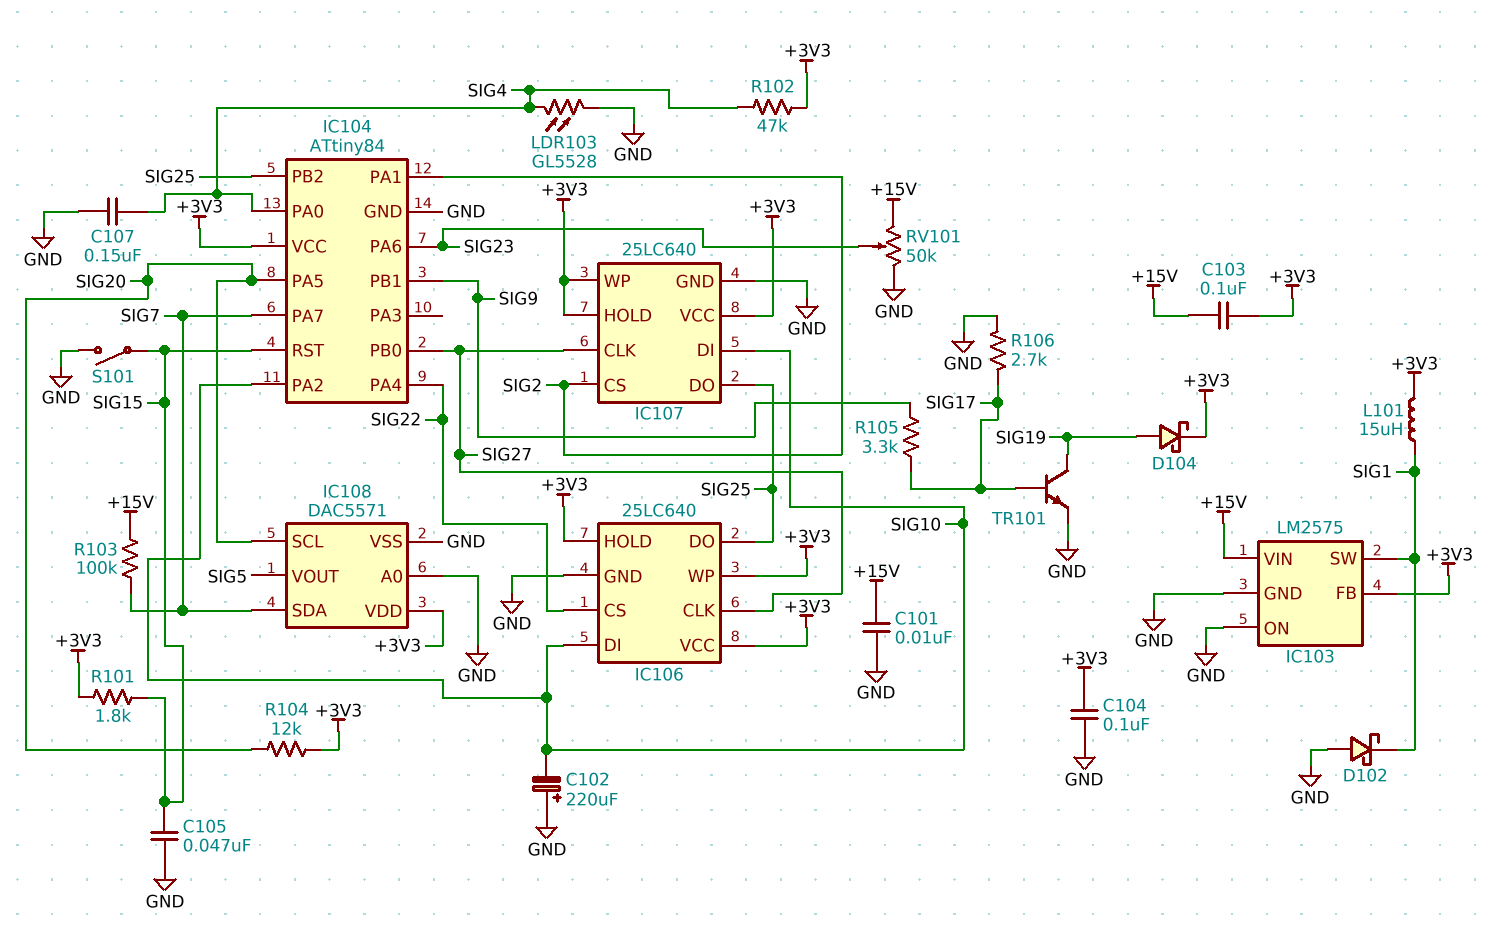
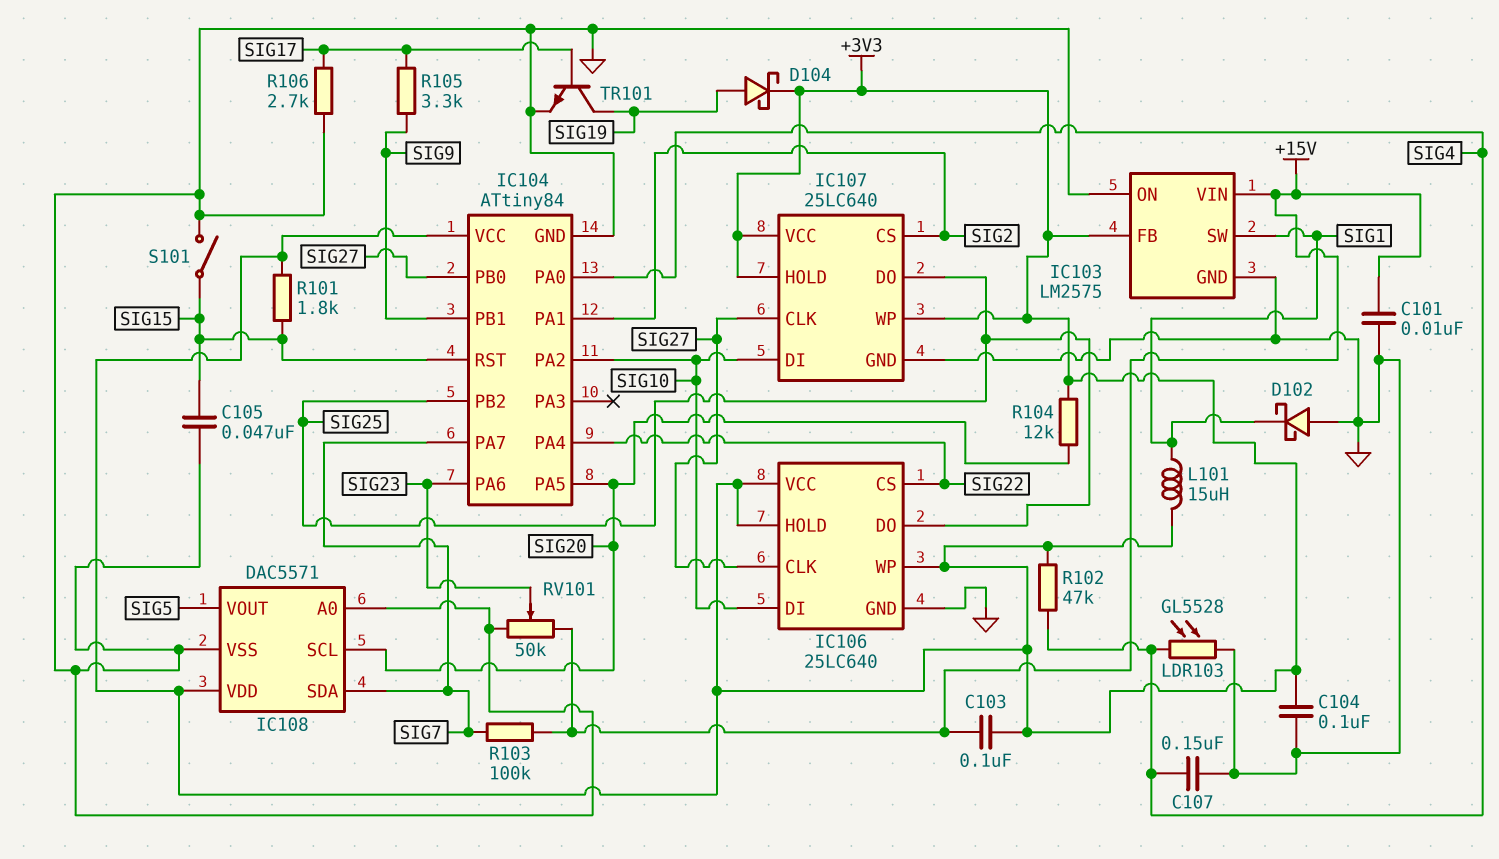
C102: 220uF (plus GND, minus SIG10) -> none

